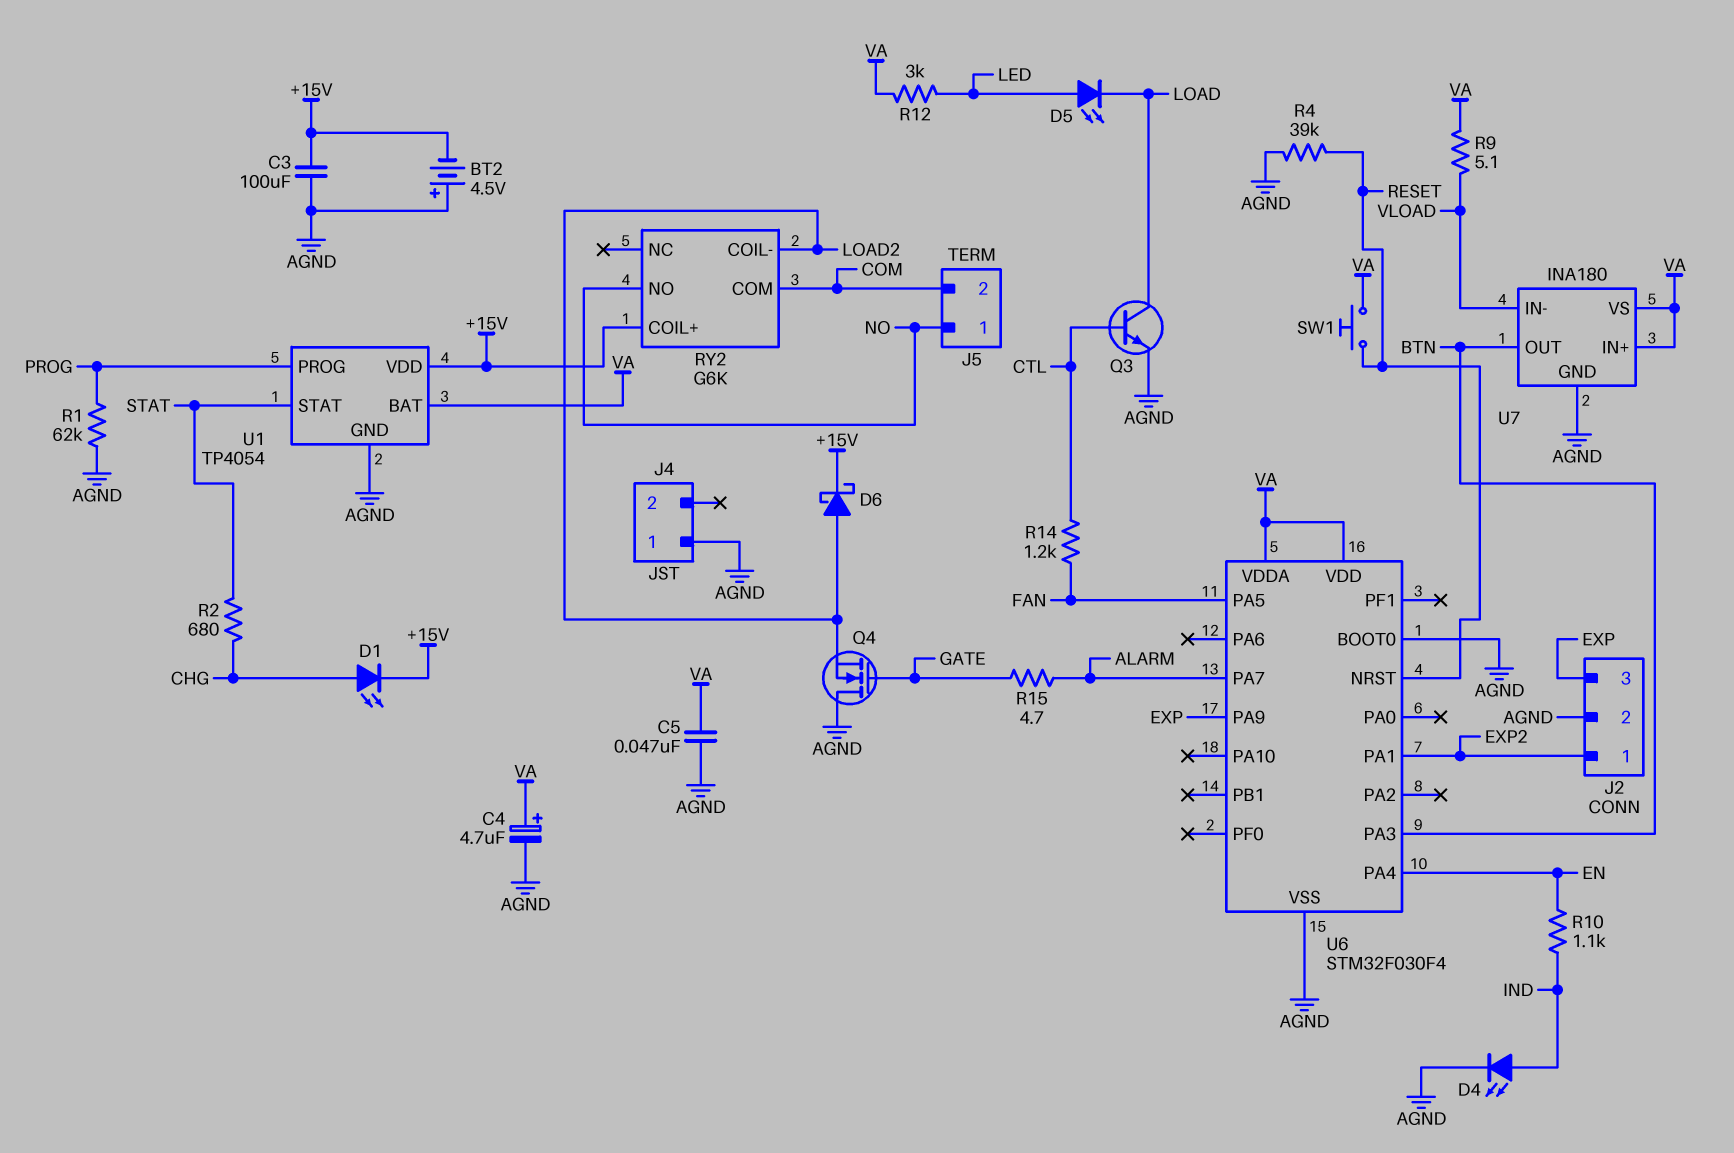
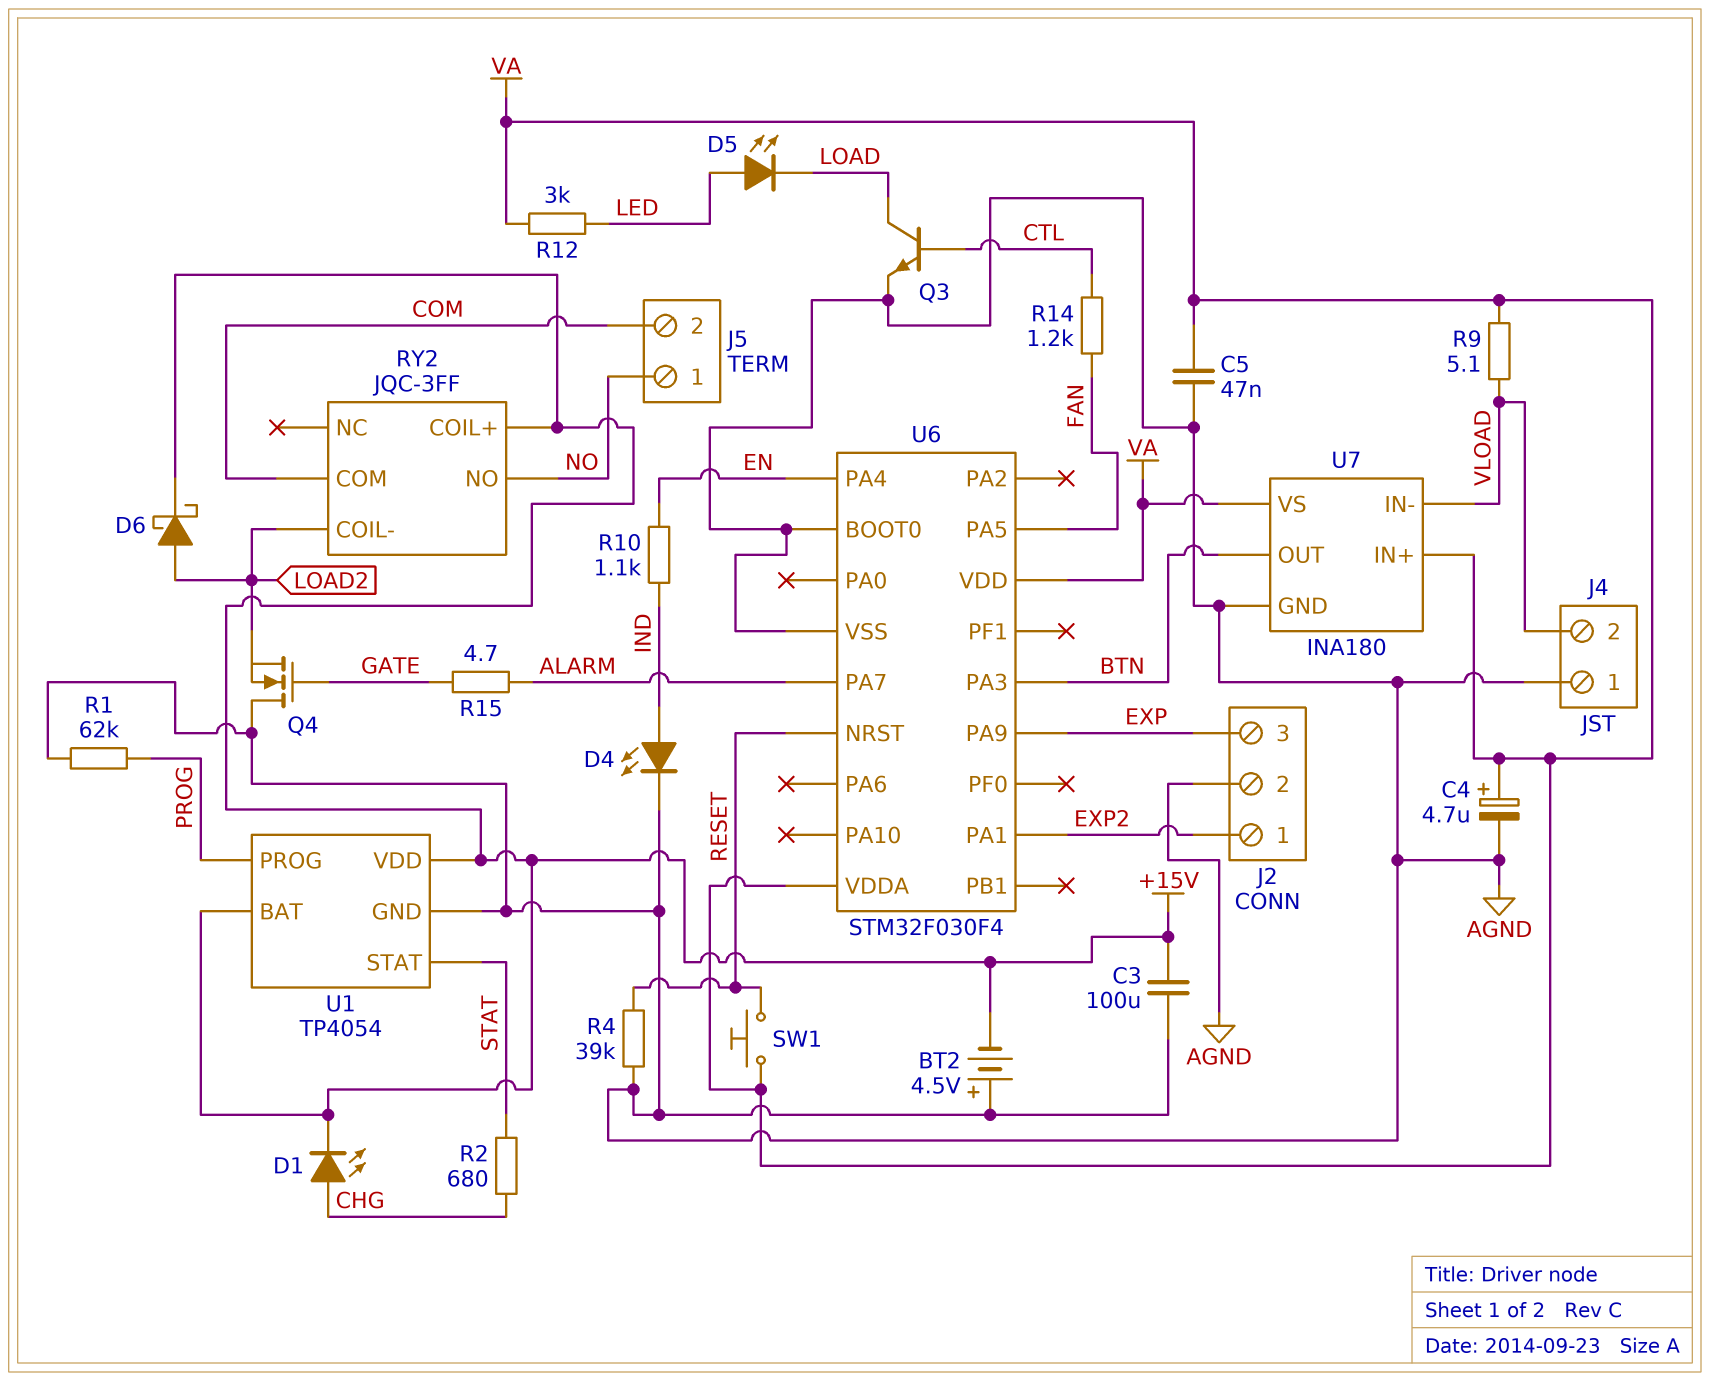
J4 pin 2: none -> VLOAD
RY2: G6K -> JQC-3FF
U1 pin BAT: VA -> +15V

